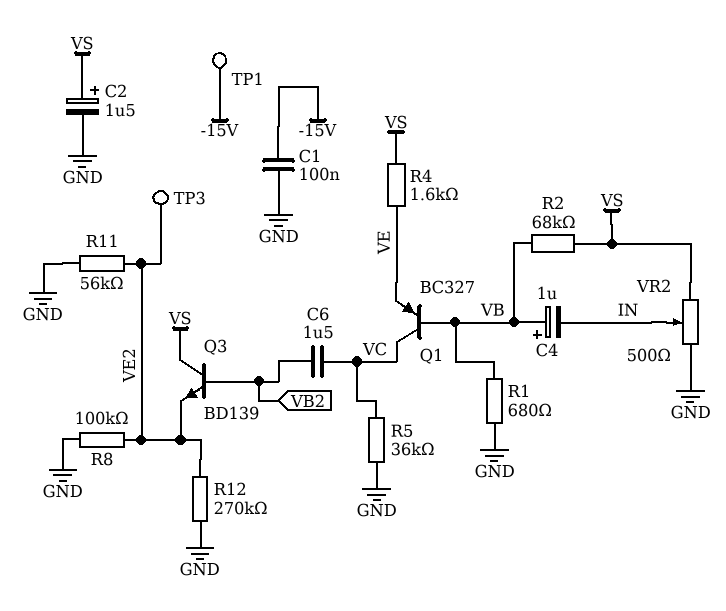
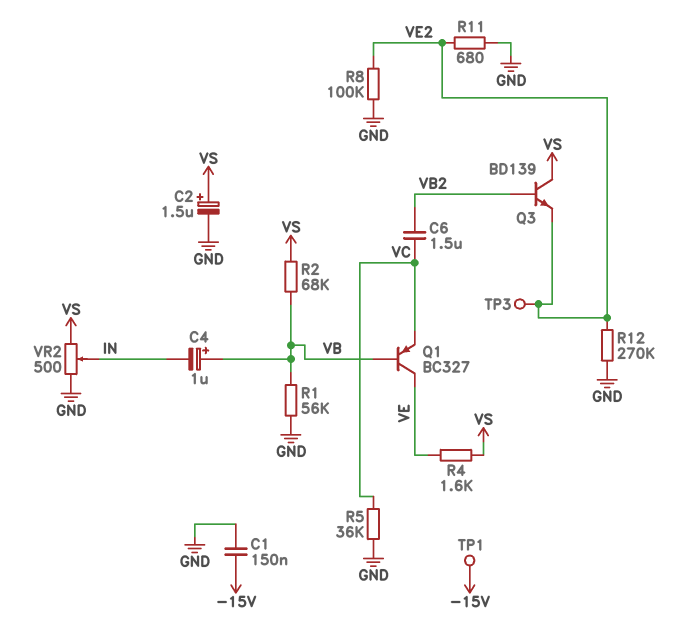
C1: 100nF (-15V, GND) -> 150nF (-15V, GND)
Q1: PNP BC327 (B VB, C VC, E VE) -> PNP BC327 (B VB, C VE, E VC)
R1: 680 (GND, VB) -> 56k (GND, VB)
R11: 56k (GND, VE2) -> 680 (GND, VE2)

